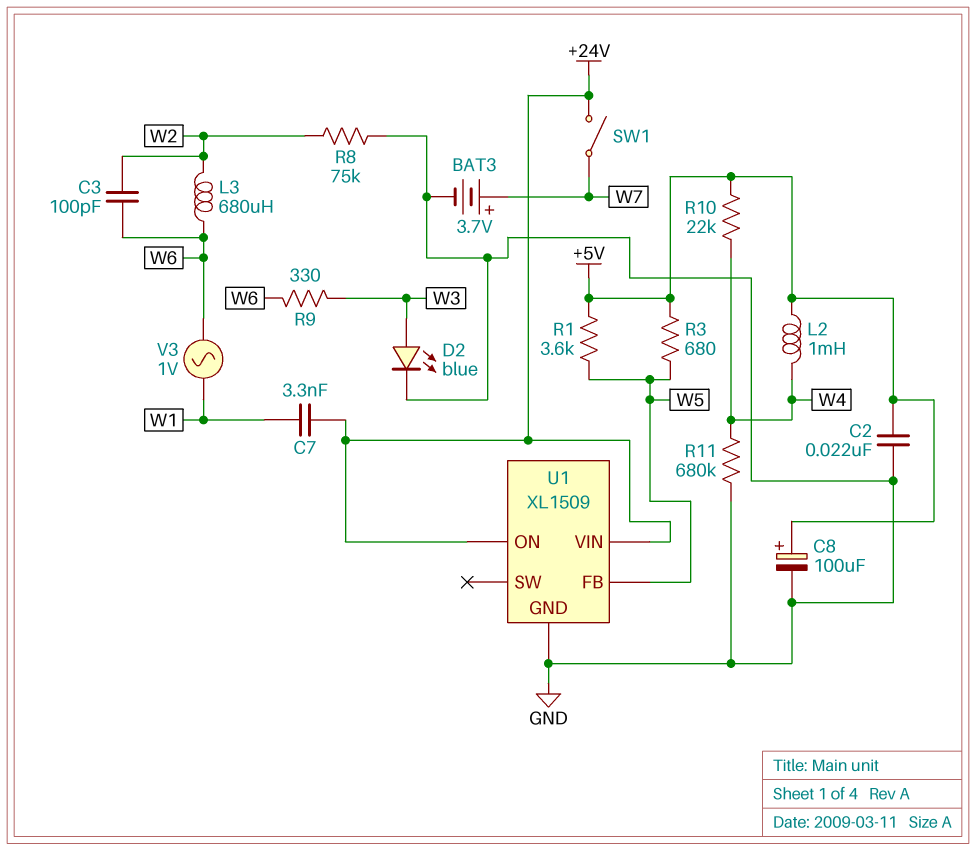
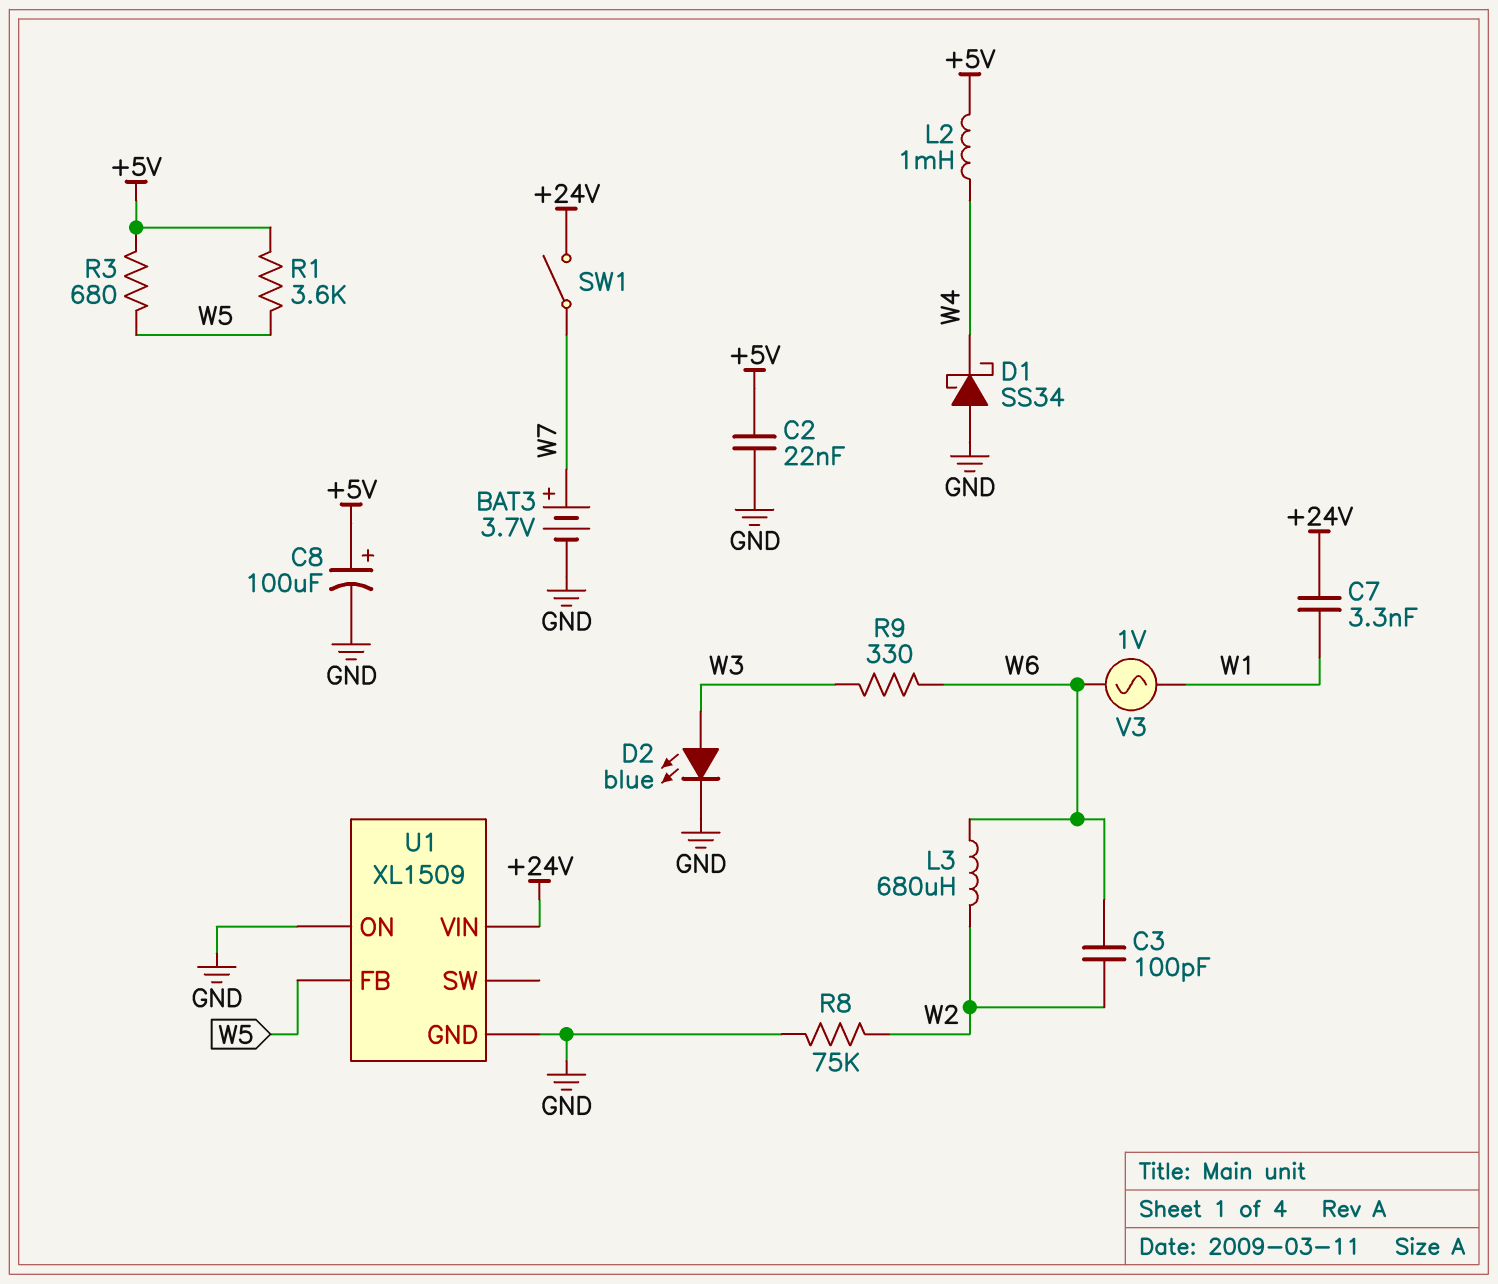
D1: none -> schottky SS34 (A GND, K W4)
R10: 22k (+5V, W4) -> none
R11: 680k (GND, W4) -> none
U1 pin ON: +24V -> GND

